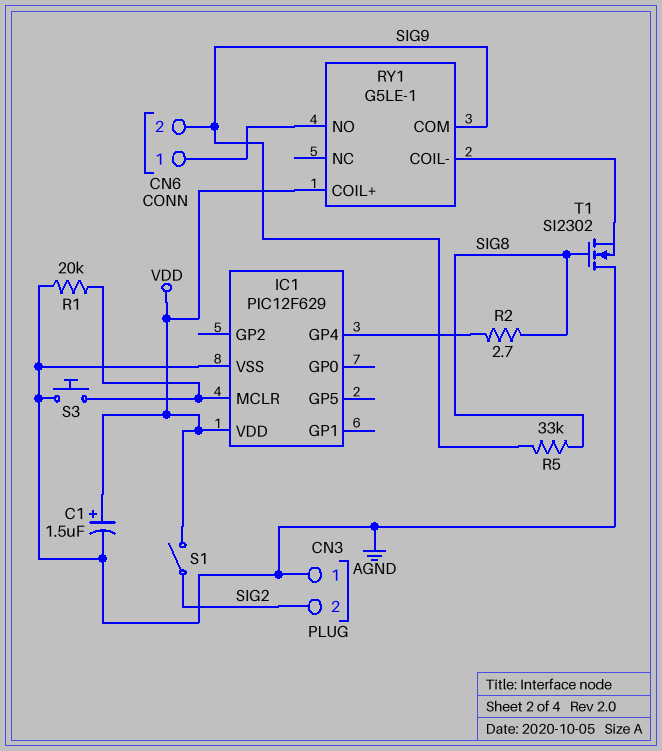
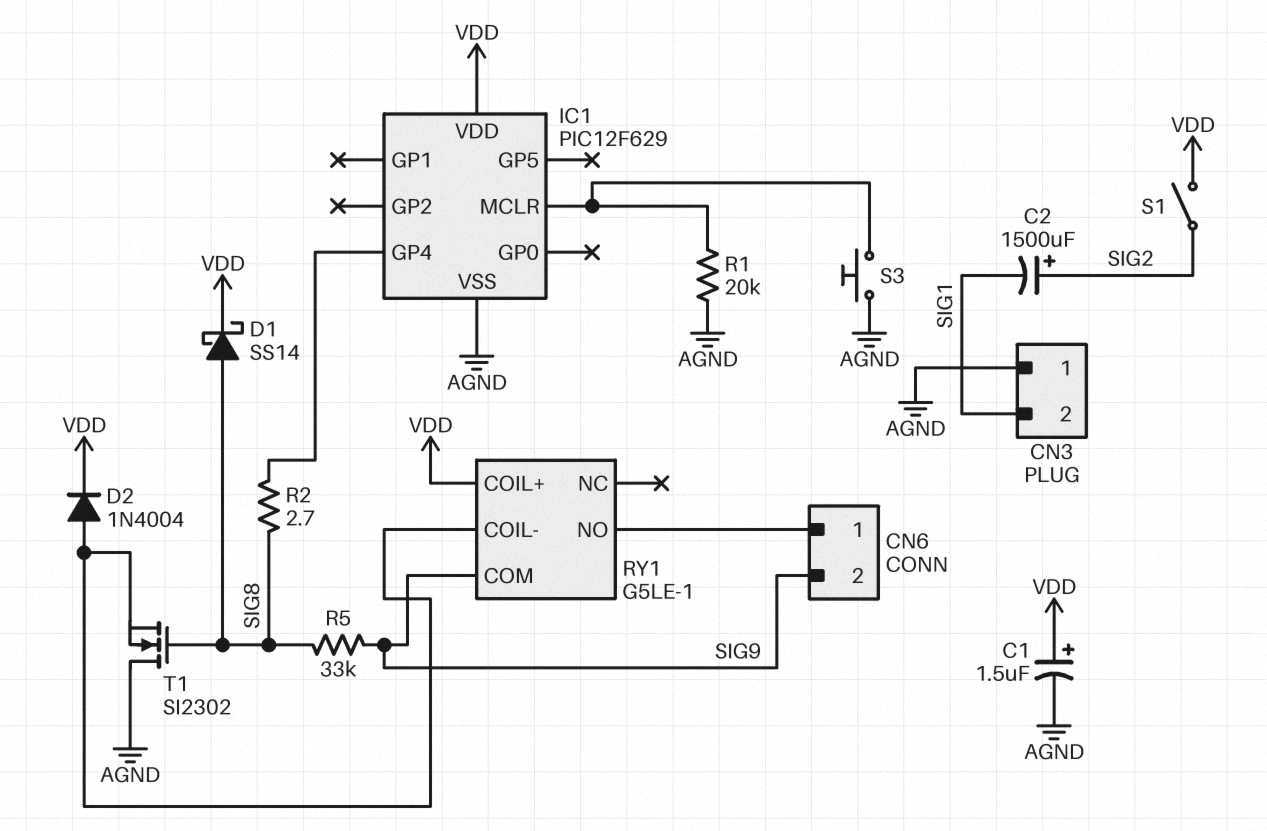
C2: none -> 1500uF (plus SIG2, minus SIG1)
CN3 pin 2: SIG2 -> SIG1
D1: none -> schottky SS14 (A SIG8, K VDD)
D2: none -> diode 1N4004 (A RY1/COIL-, K VDD)

